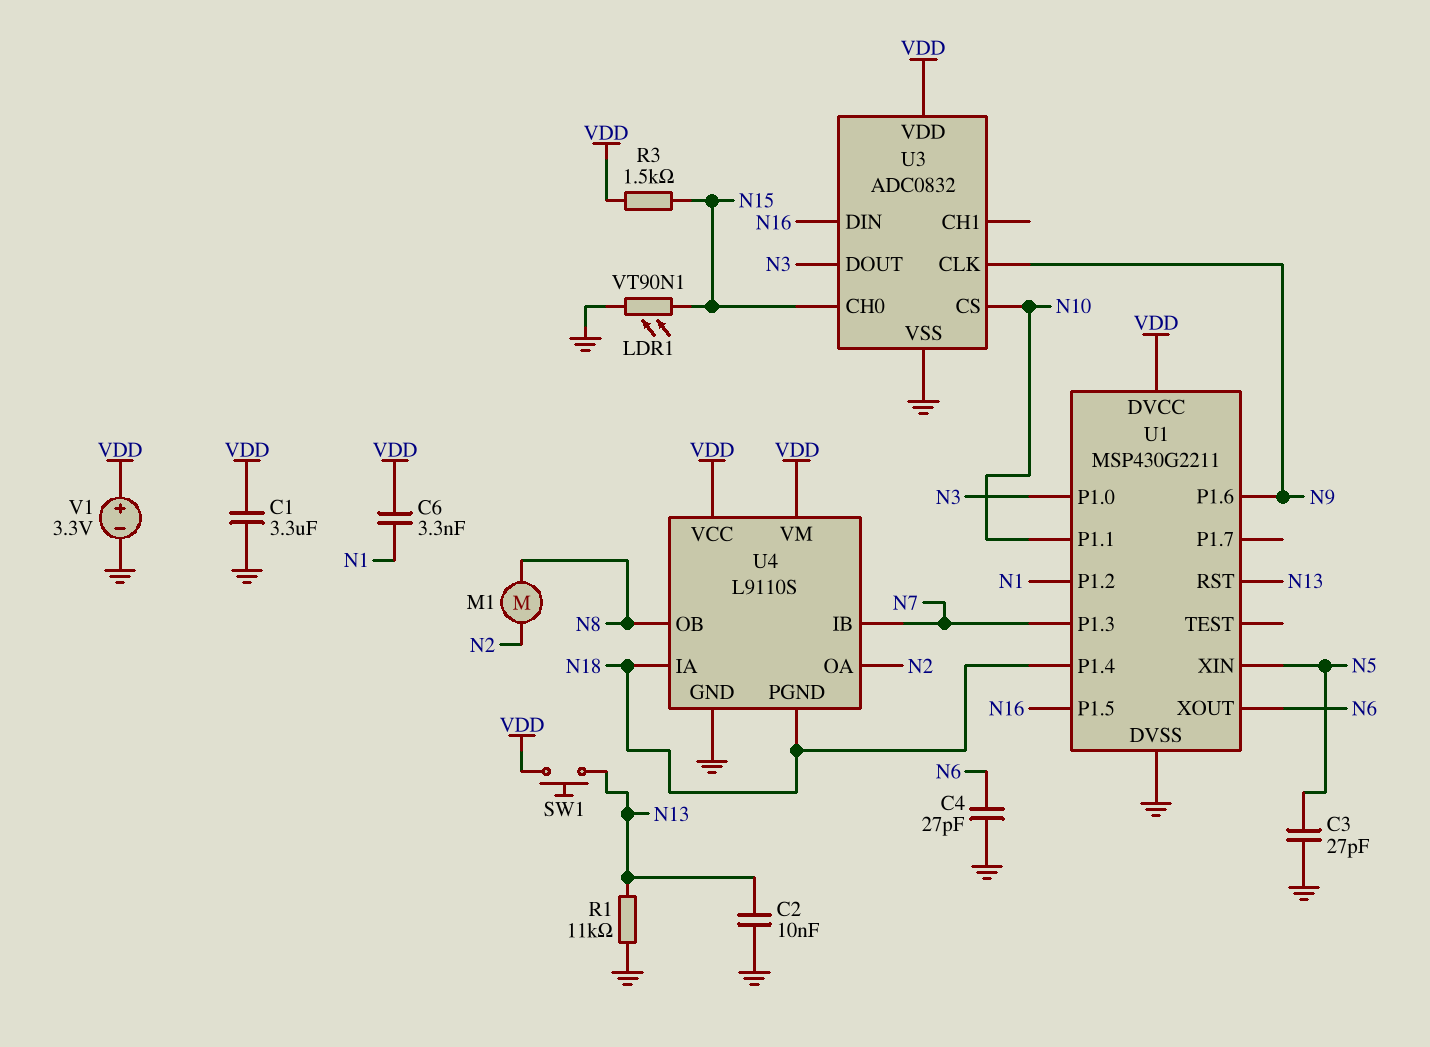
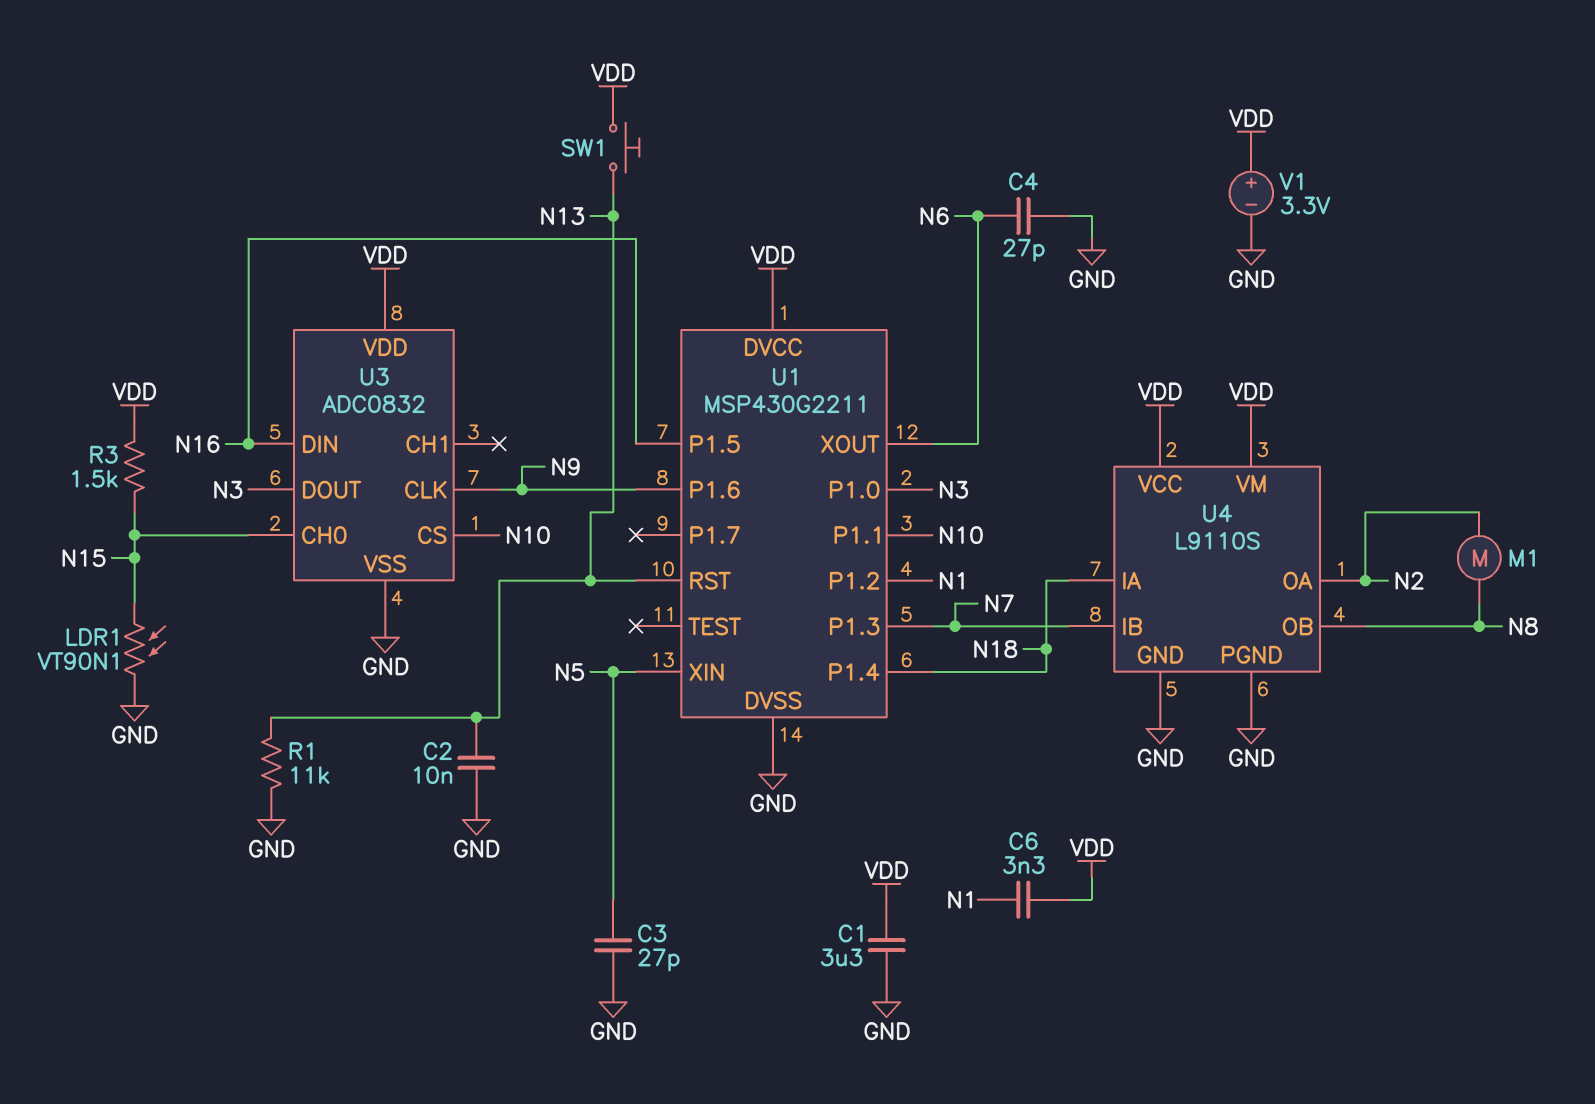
U4 pin PGND: N18 -> GND

